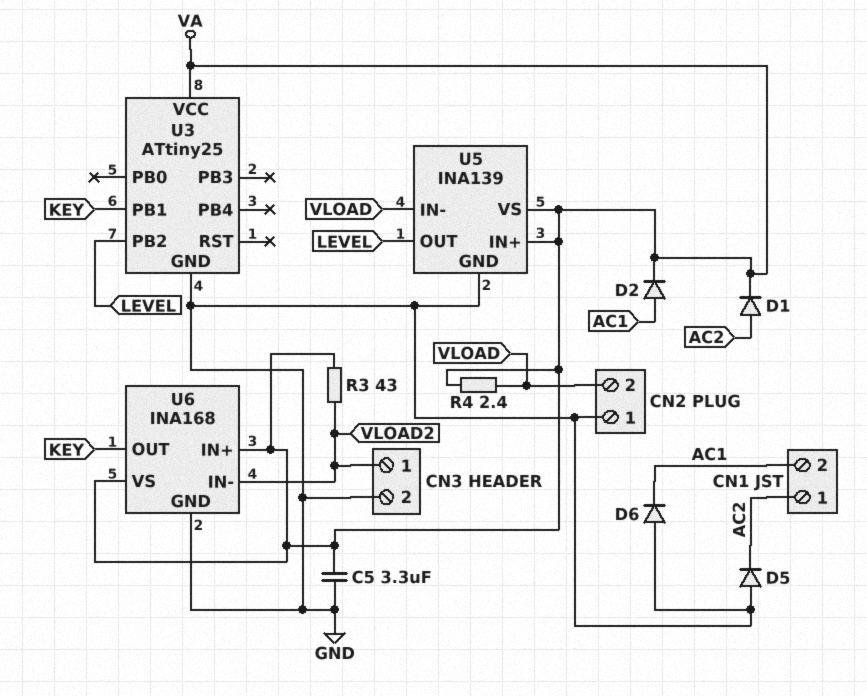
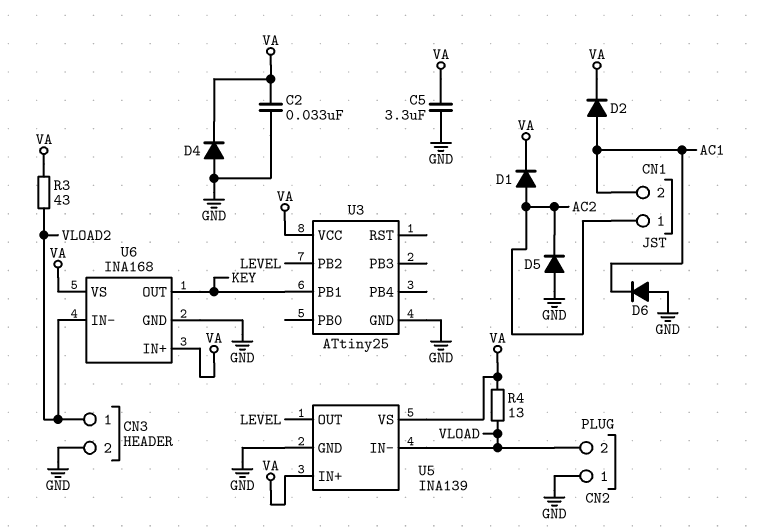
C2: none -> 33nF (GND, VA)
D4: none -> diode (A GND, K VA)
R4: 2.4 (VA, VLOAD) -> 13 (VA, VLOAD)

